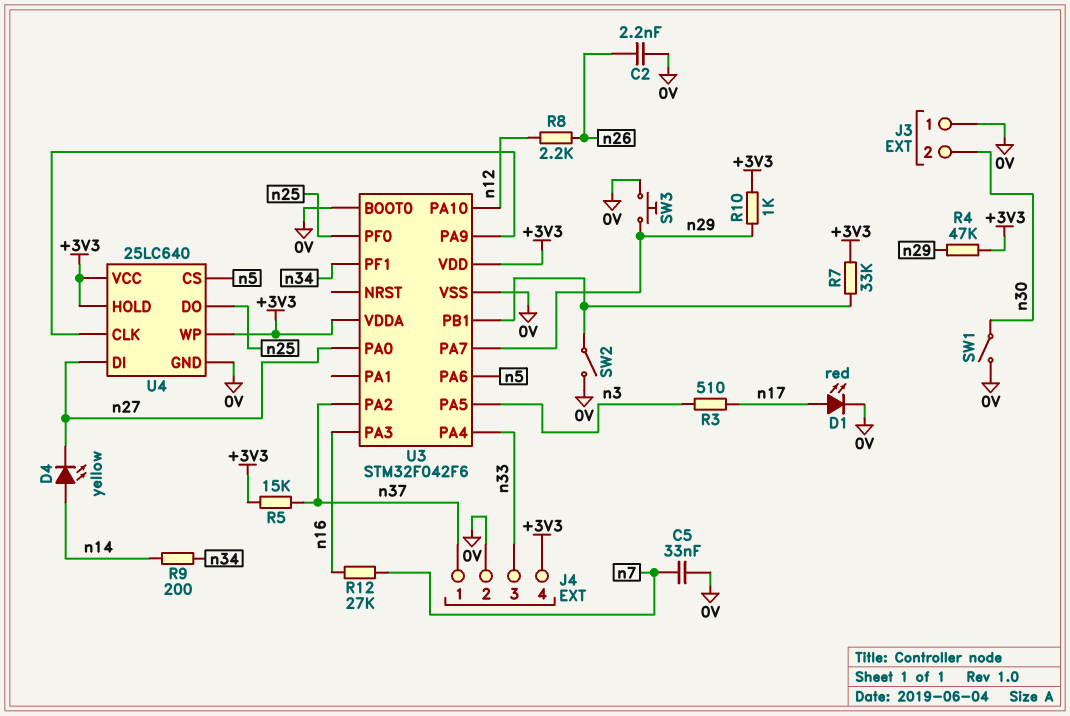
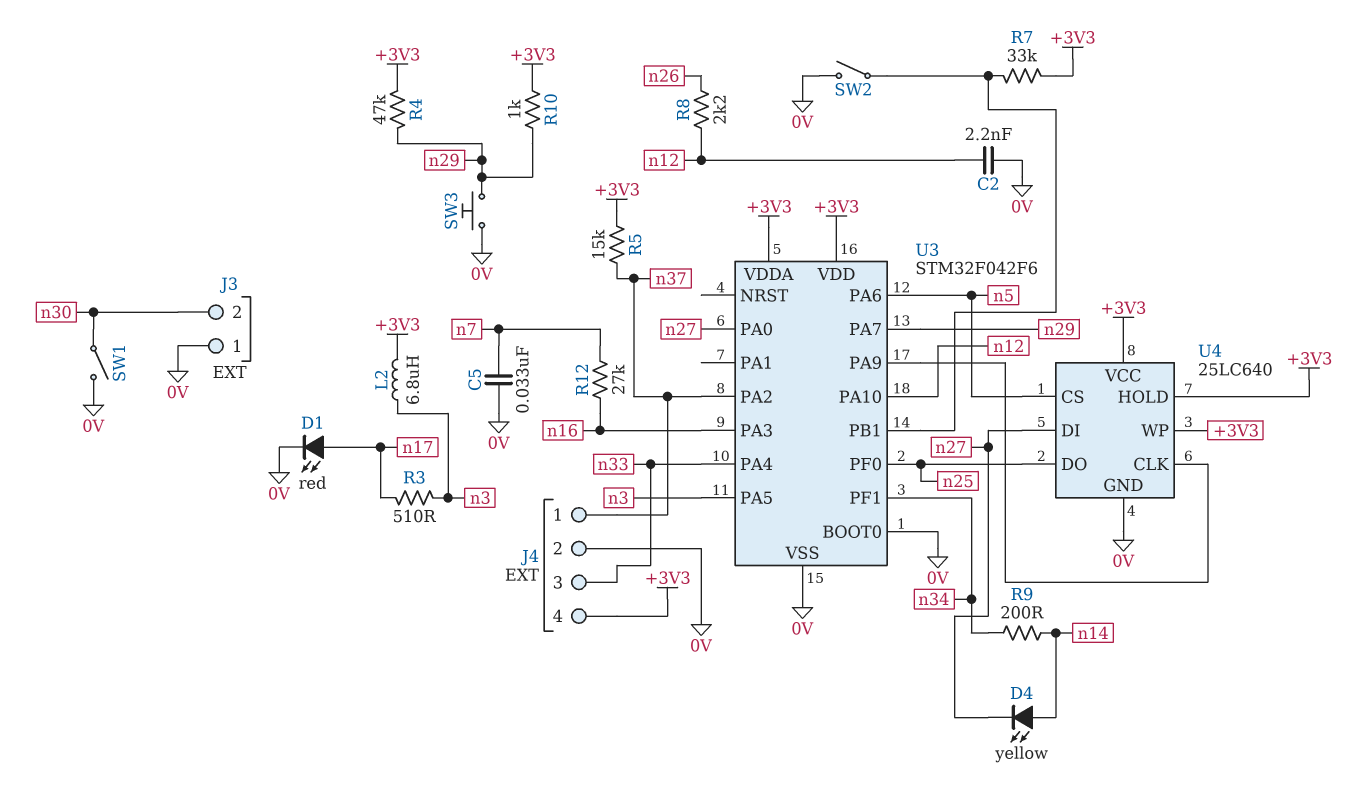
C2: 2.2nF (0V, n26) -> 2.2nF (0V, n12)
L2: none -> 6.8uH (+3V3, n3)

